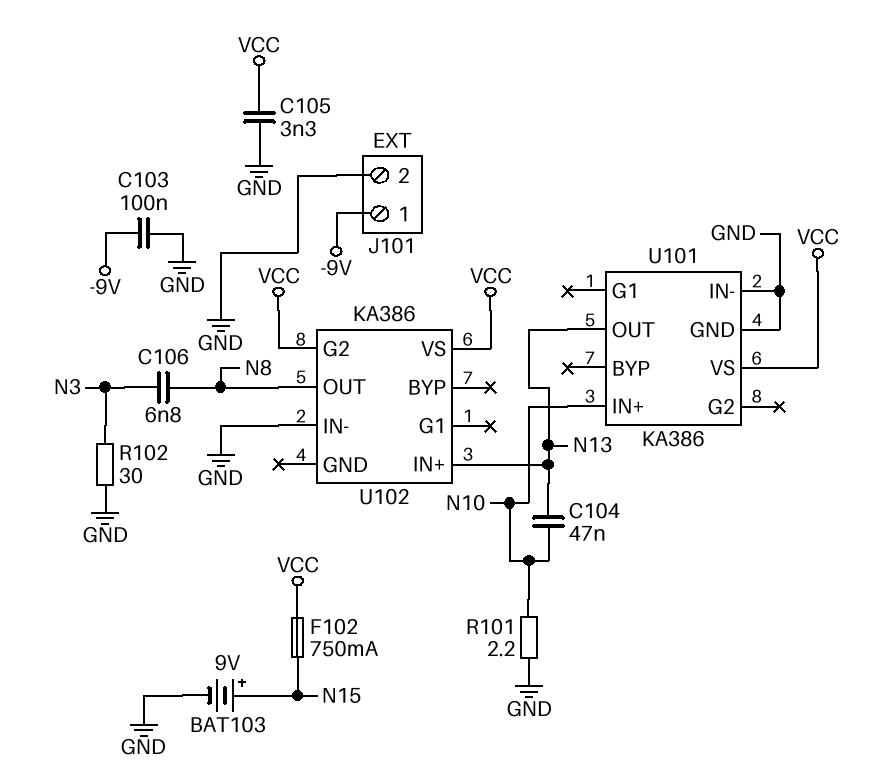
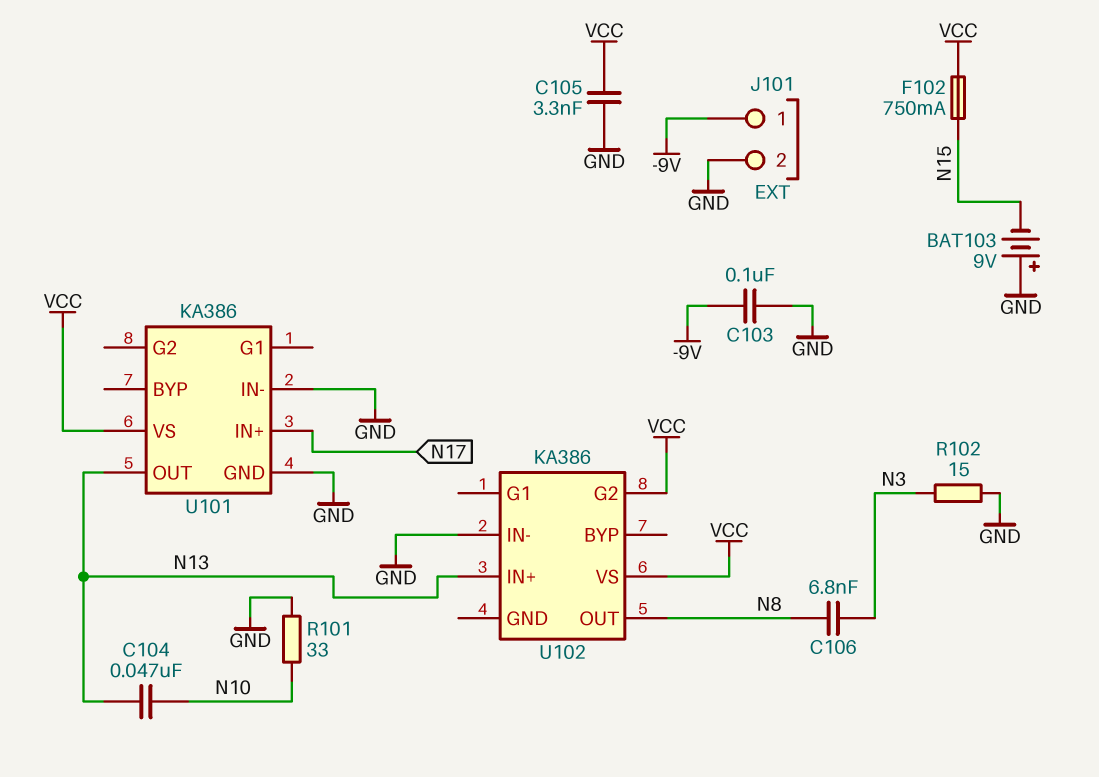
BAT103: 9V (plus N15, minus GND) -> 9V (plus GND, minus N15)
R101: 2.2 (GND, N10) -> 33 (GND, N10)
R102: 30 (GND, N3) -> 15 (GND, N3)
U101 pin IN+: N10 -> N17

